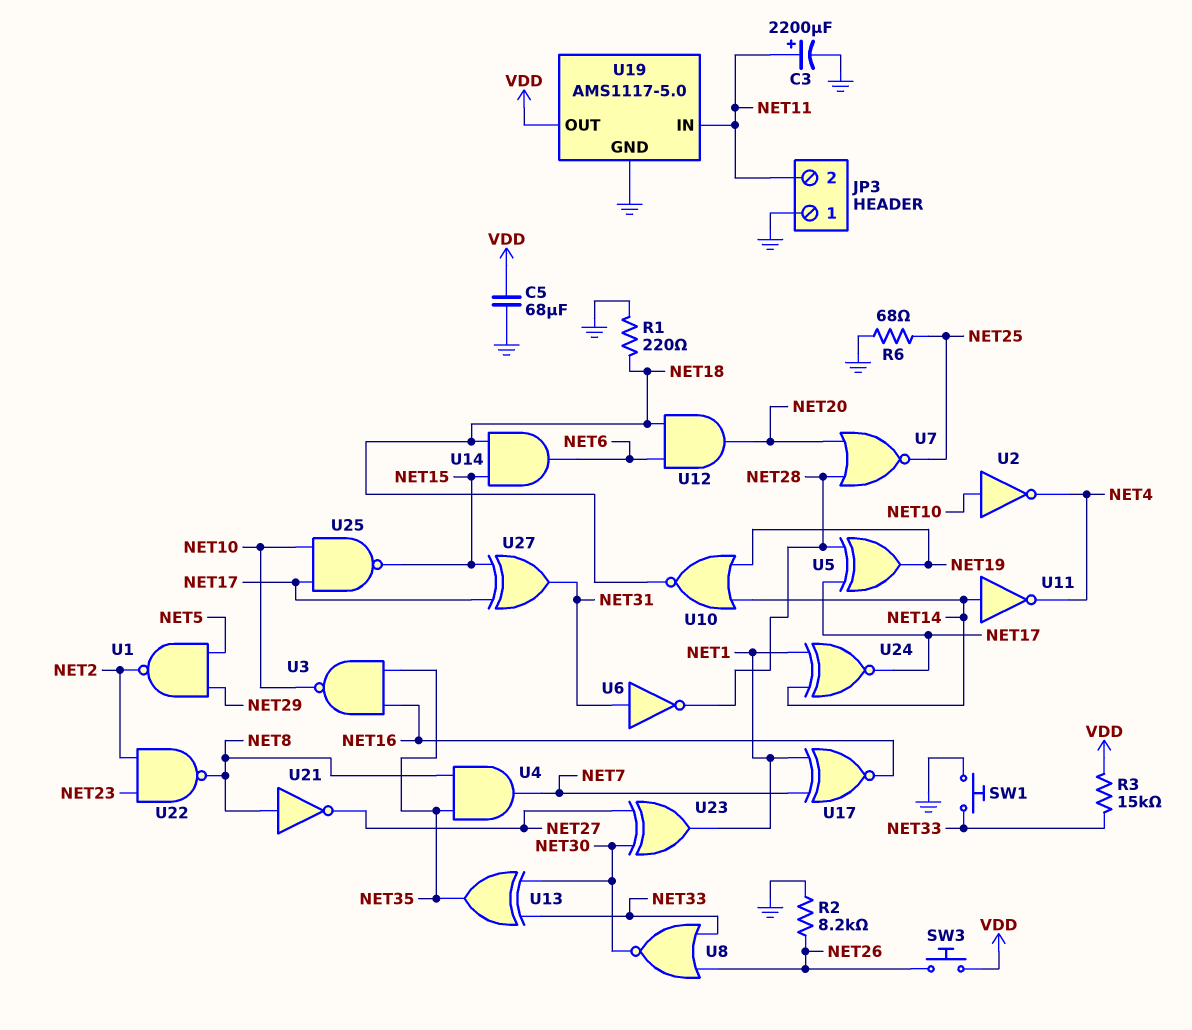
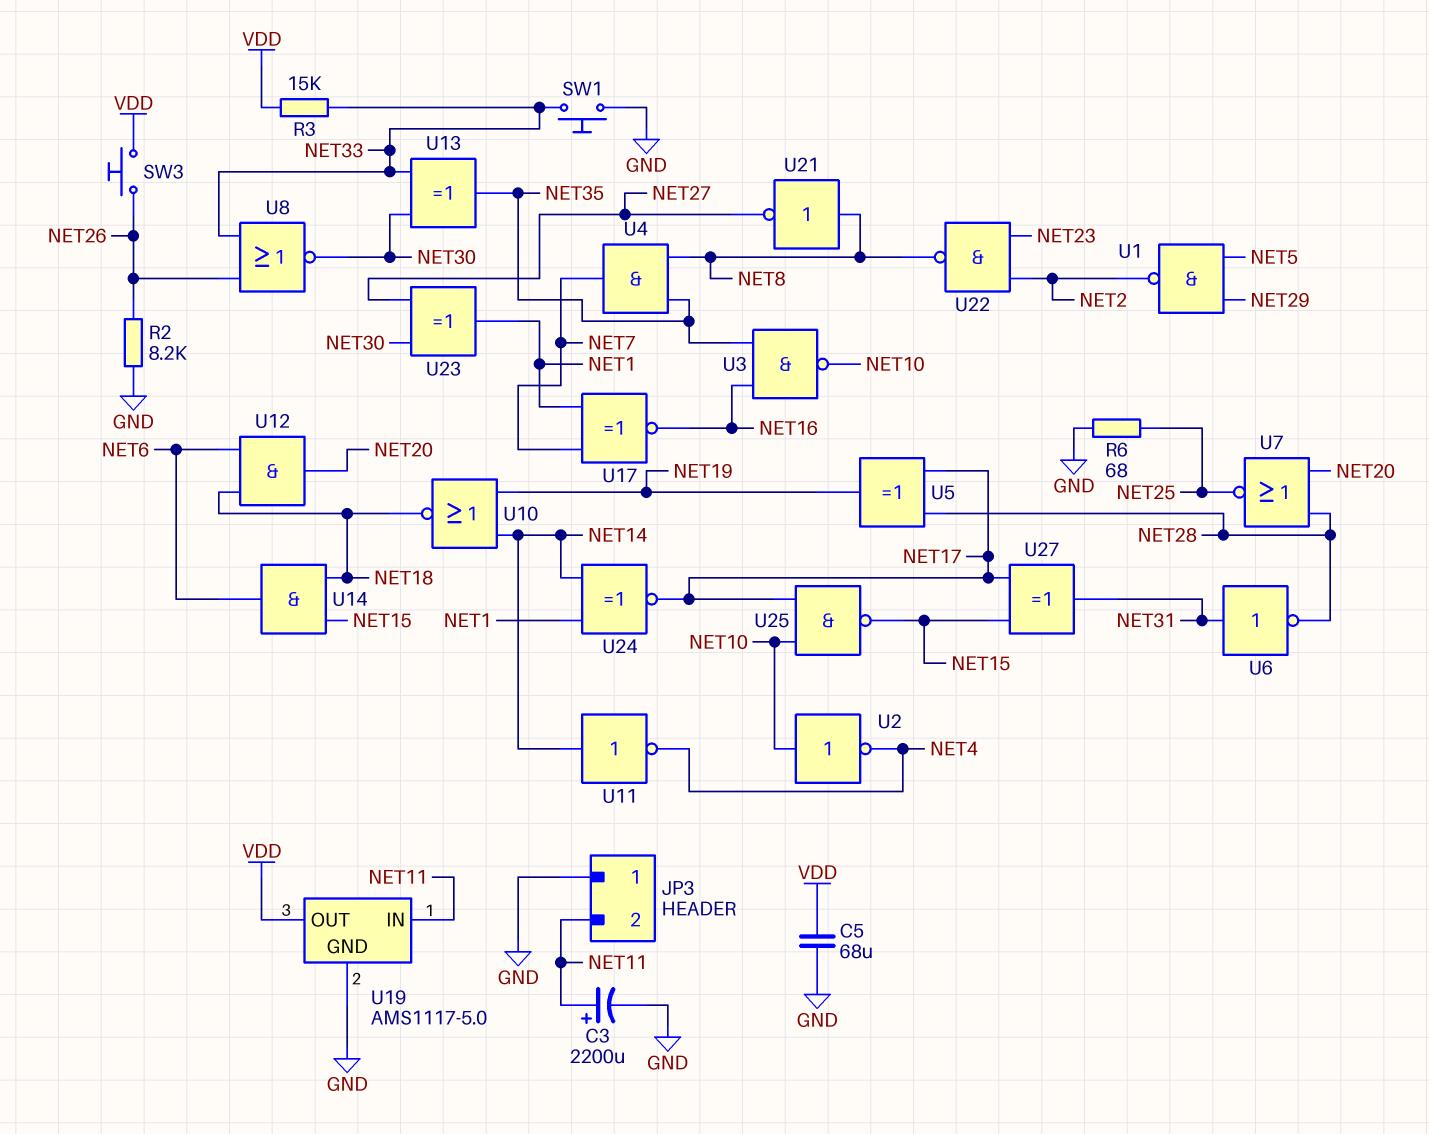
R1: 220 (GND, NET18) -> none

